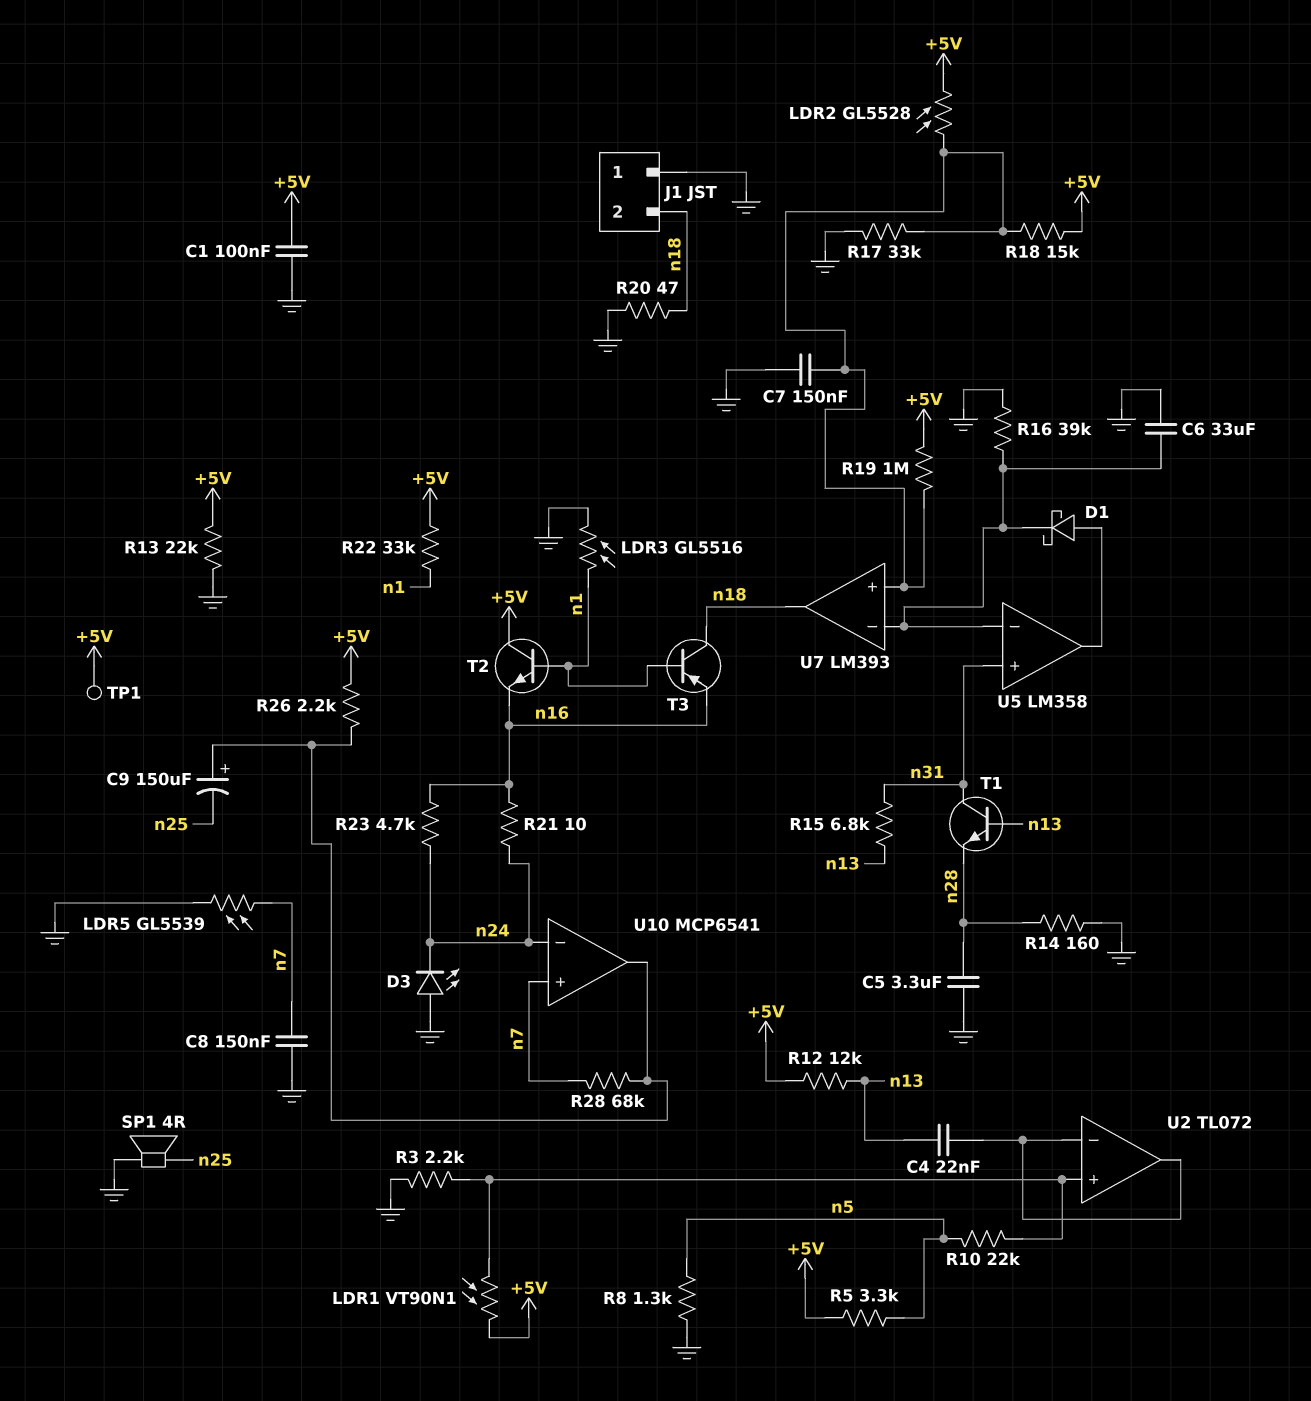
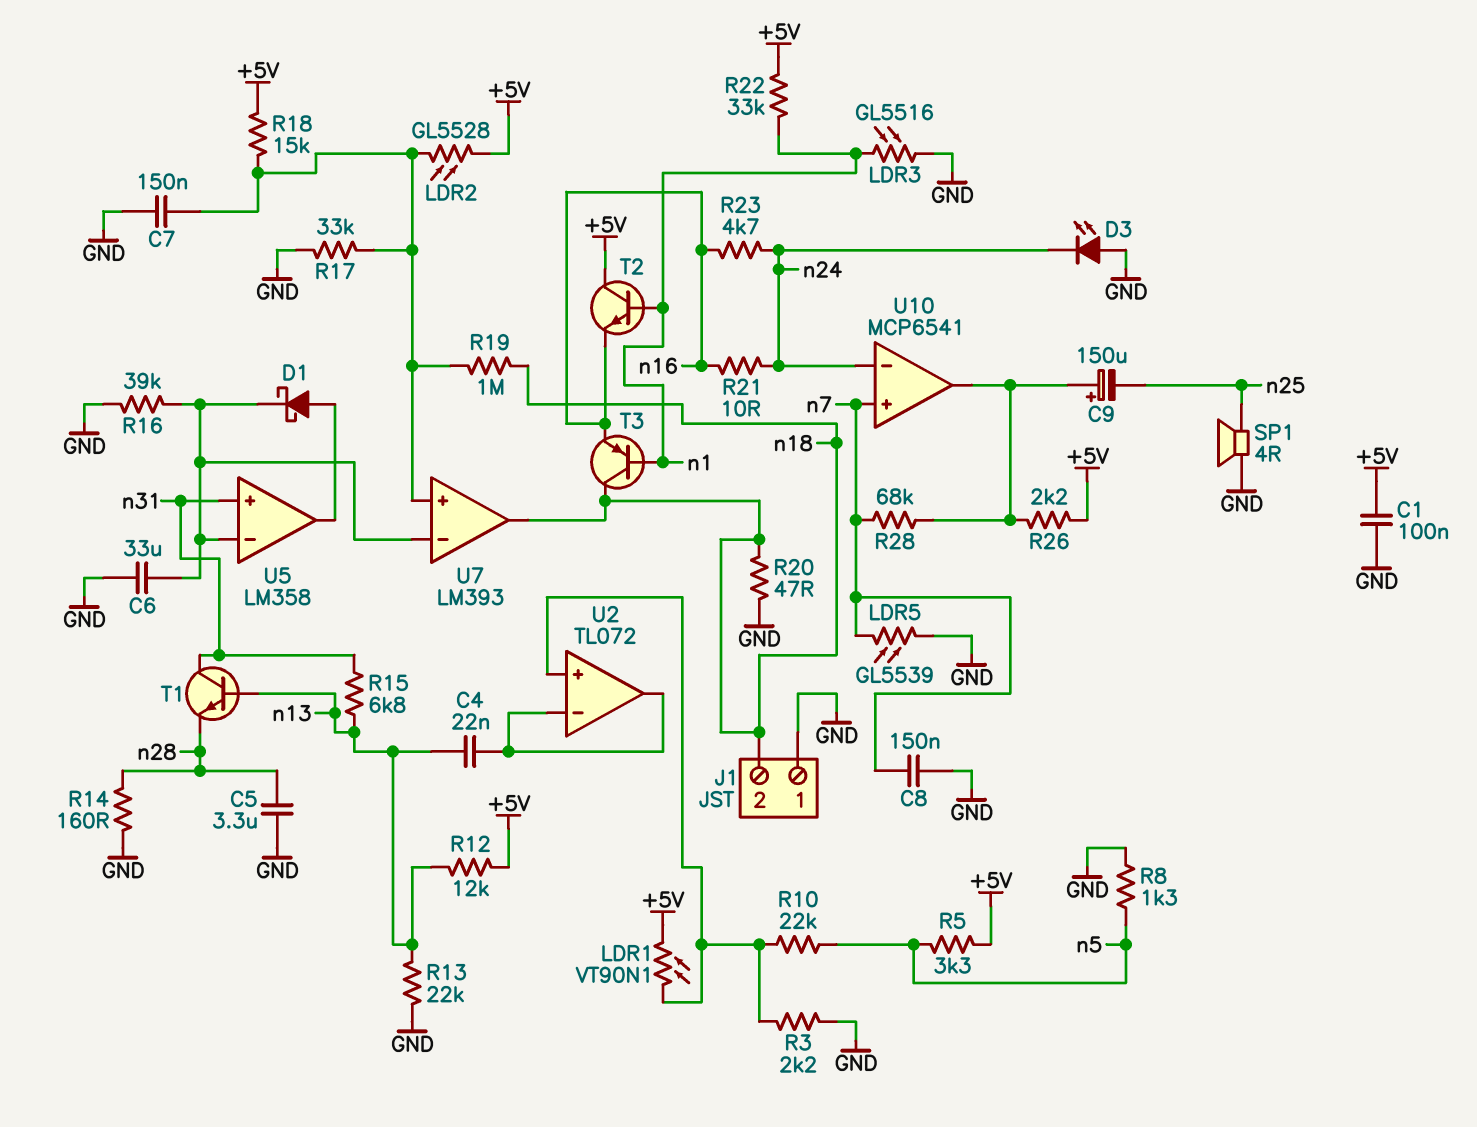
R13: 22k (+5V, GND) -> 22k (GND, n13)
R19: 1M (+5V, U7/in+) -> 1M (U7/in+, n18)
TP1: test point (+5V) -> none

